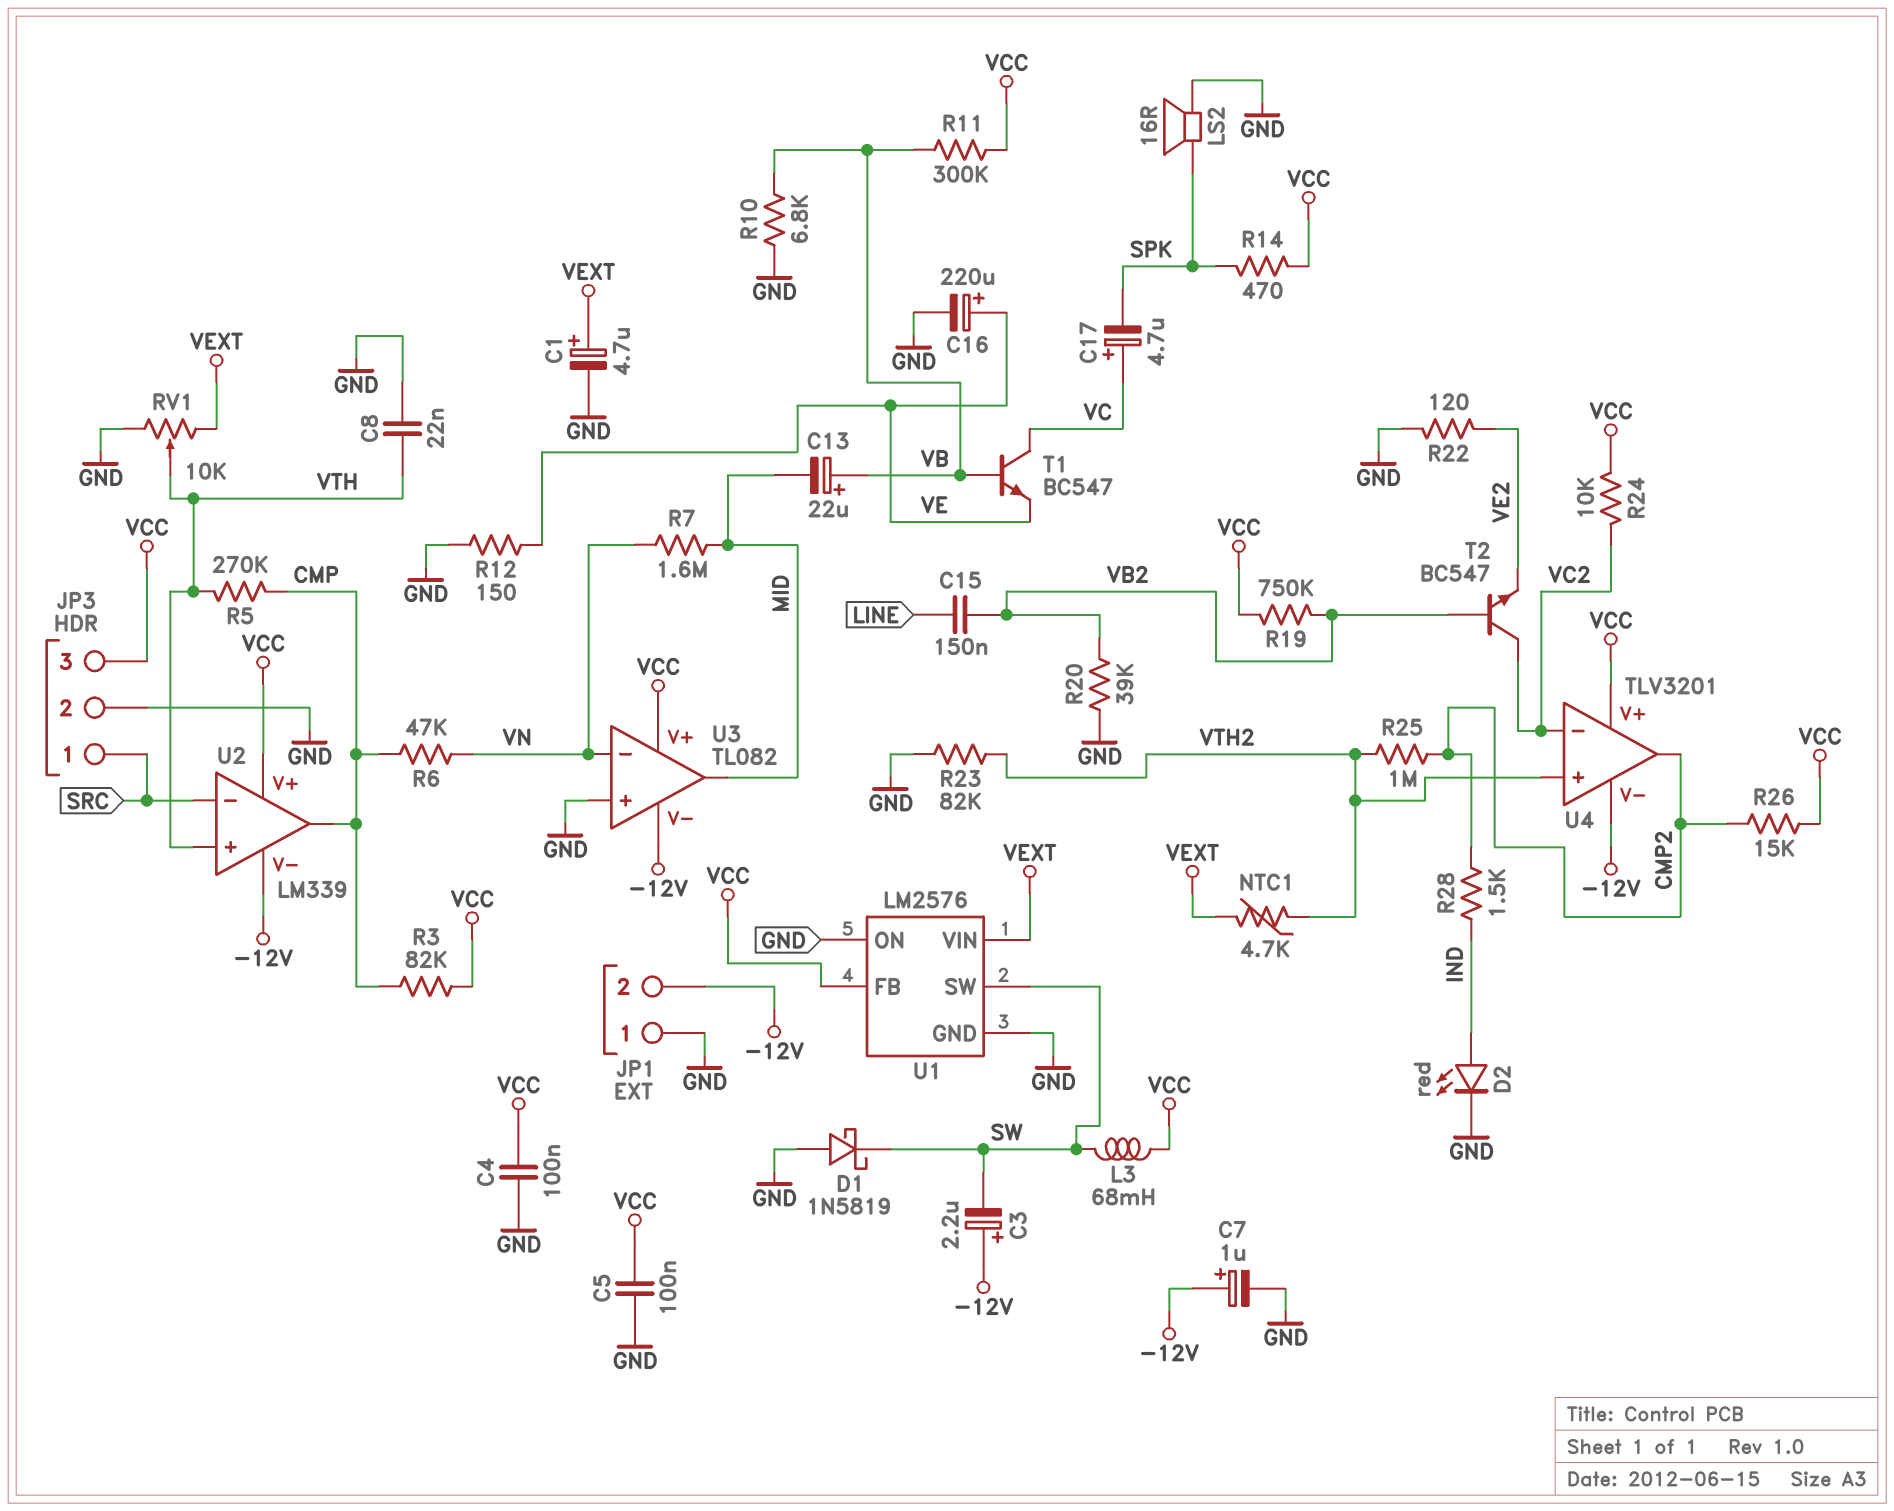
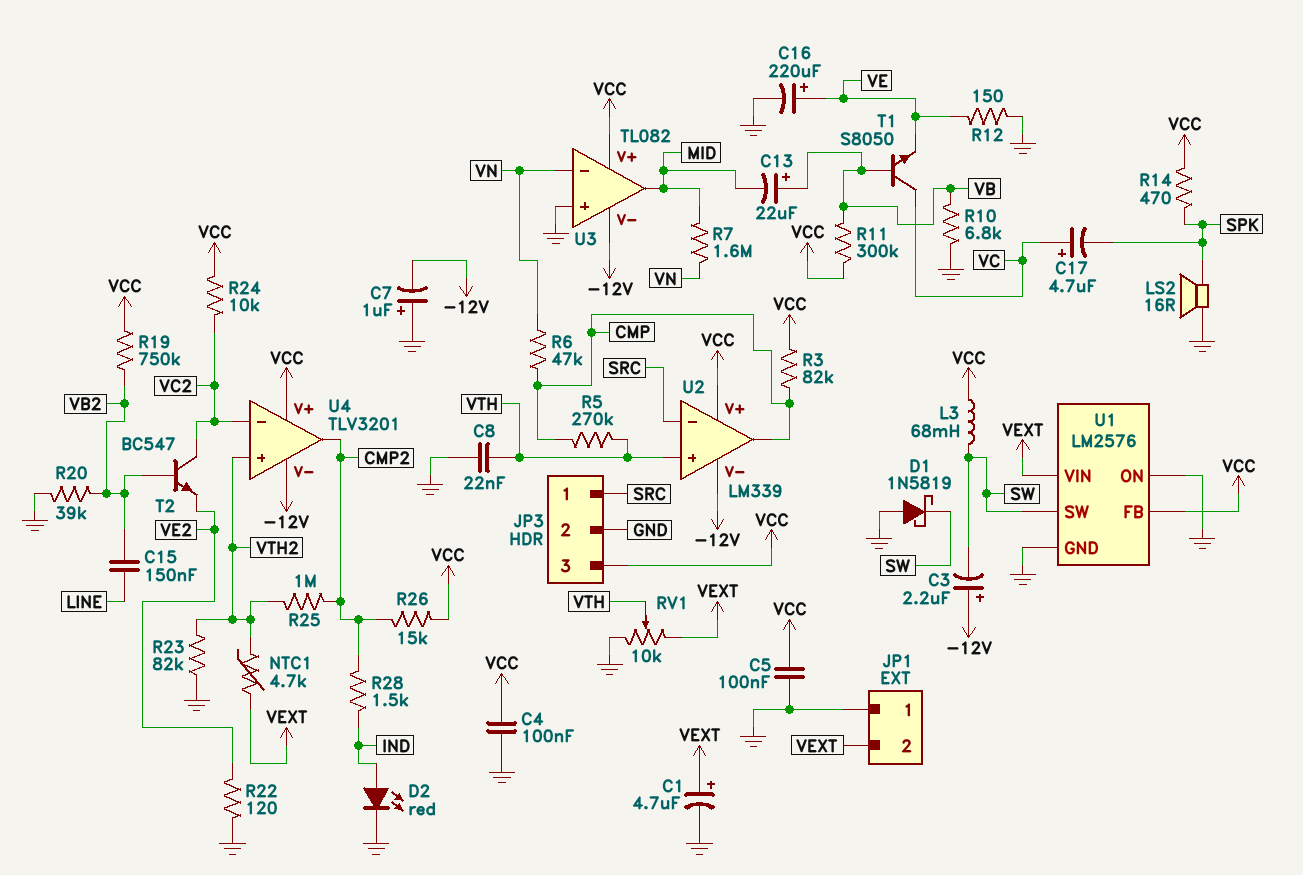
C7: 1uF (plus -12V, minus GND) -> 1uF (plus GND, minus -12V)
JP1 pin 2: -12V -> VEXT
T1: NPN BC547 (B VB, C VC, E VE) -> NPN S8050 (B VB, C VC, E VE)

